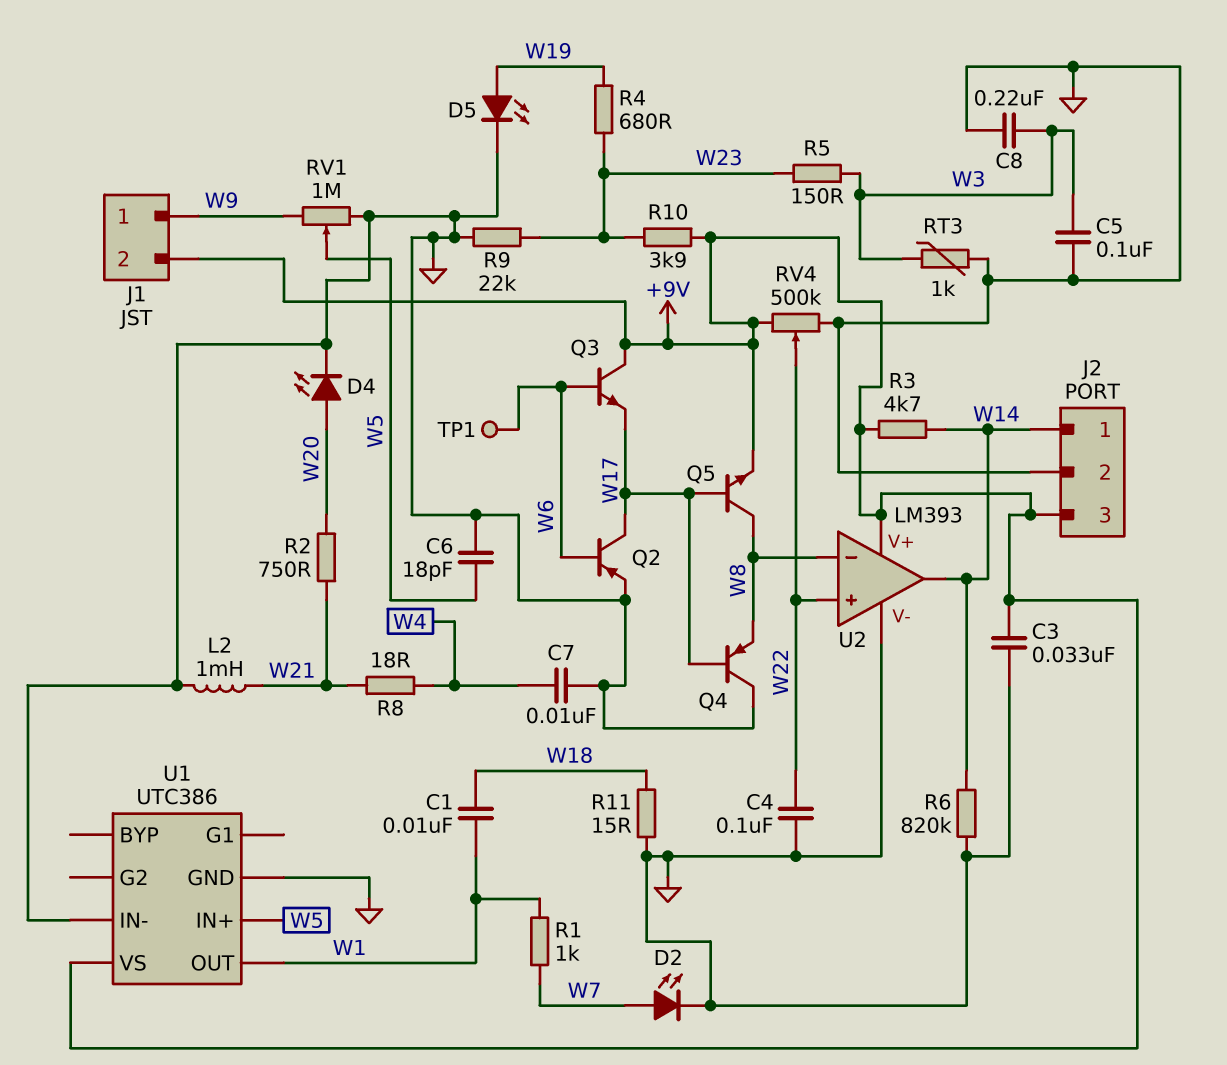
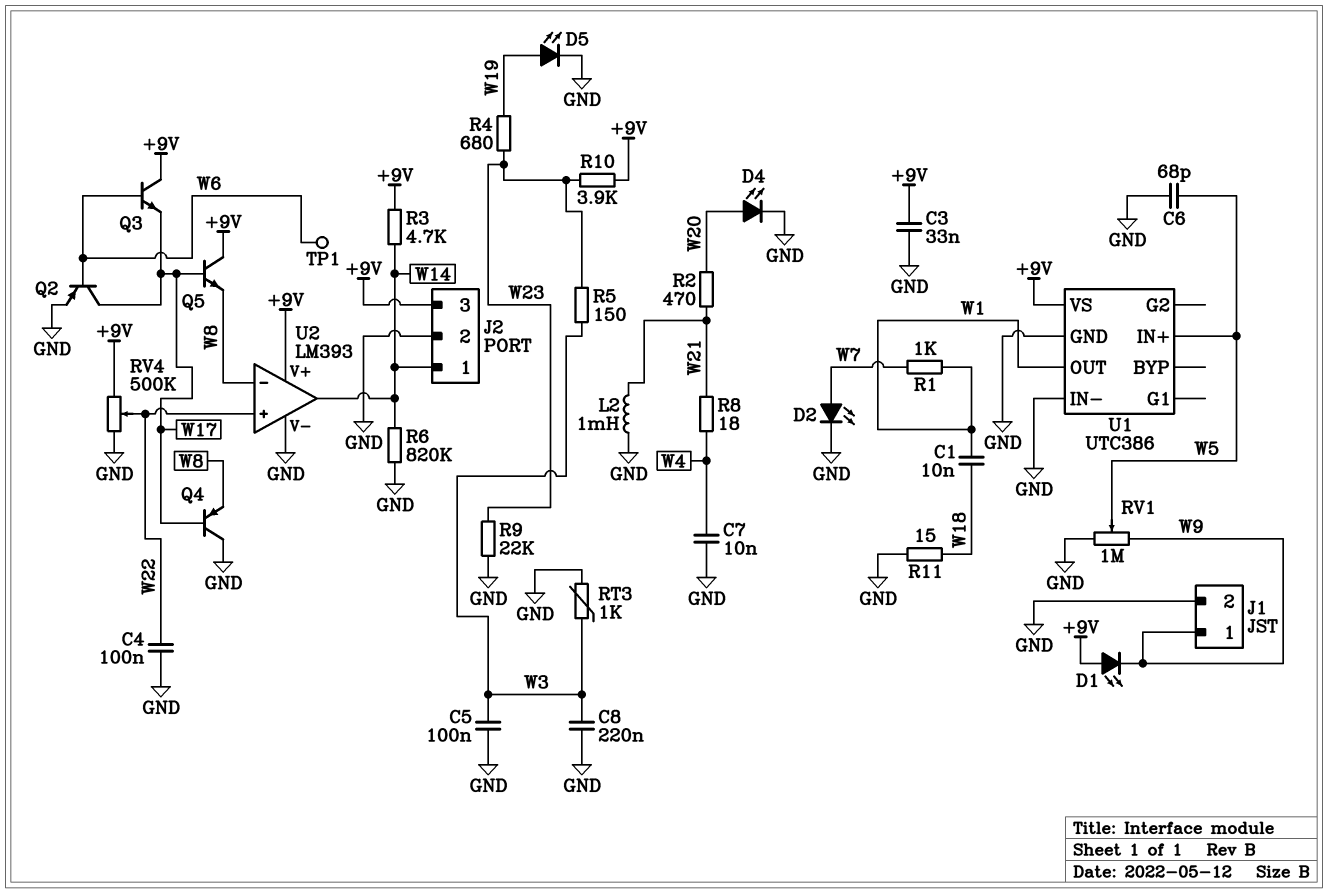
C6: 18pF (GND, W5) -> 68pF (GND, W5)
D1: none -> LED (A +9V, K W9)
J1 pin 2: +9V -> GND
Q5: NPN (B W17, C W8, E +9V) -> NPN (B W17, C +9V, E W8)
R2: 750 (W20, W21) -> 470 (W20, W21)

